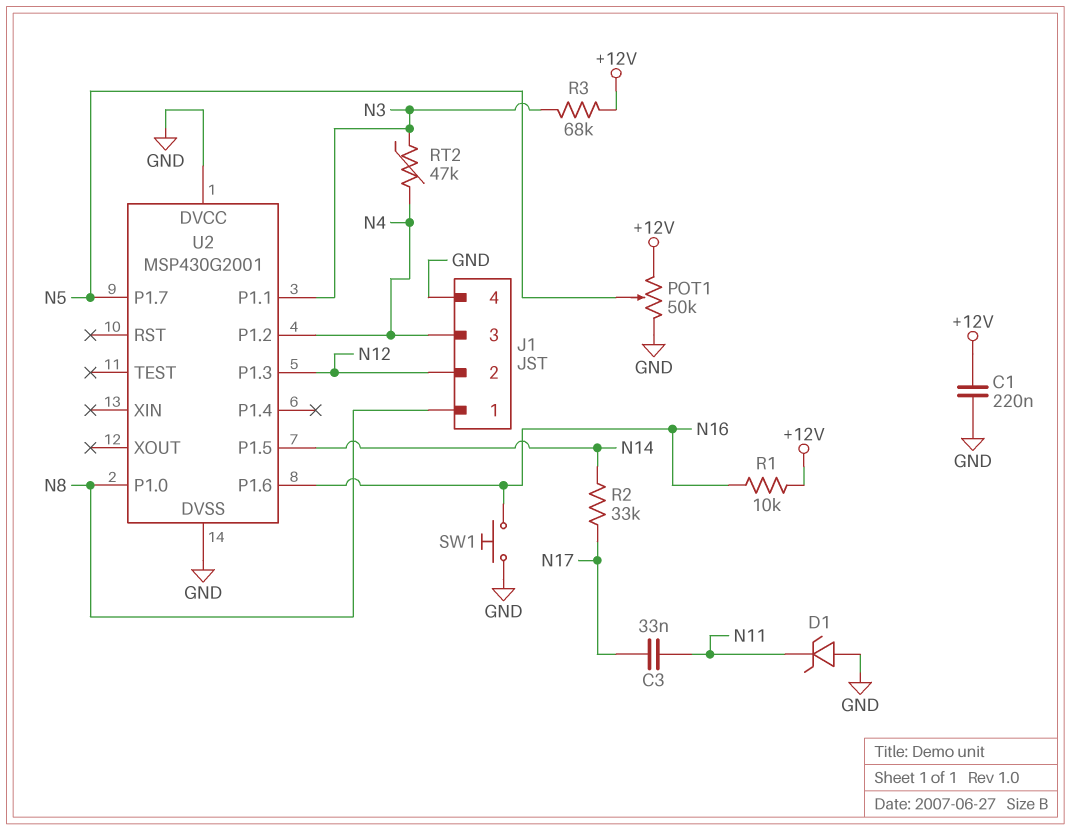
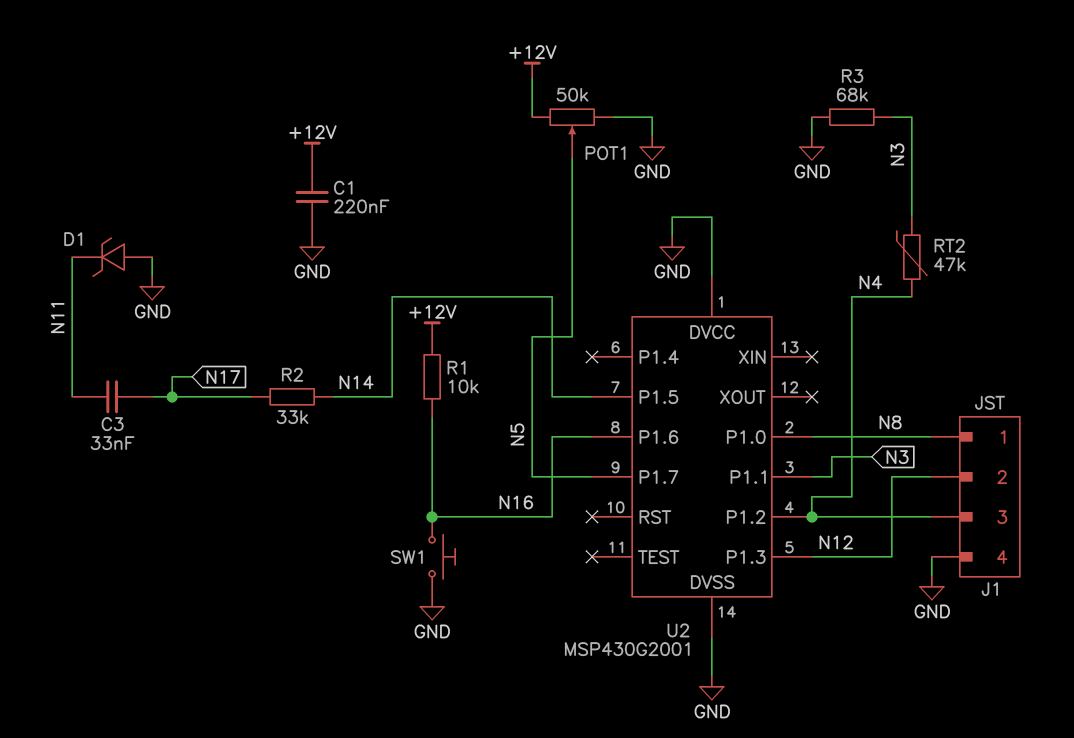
R3: 68k (+12V, N3) -> 68k (GND, N3)

